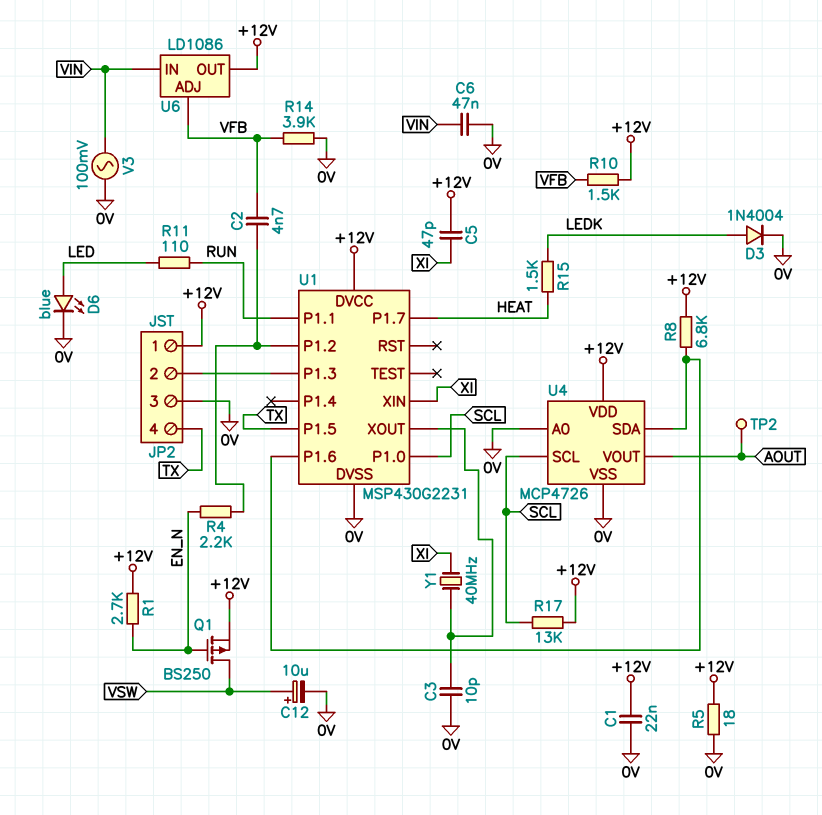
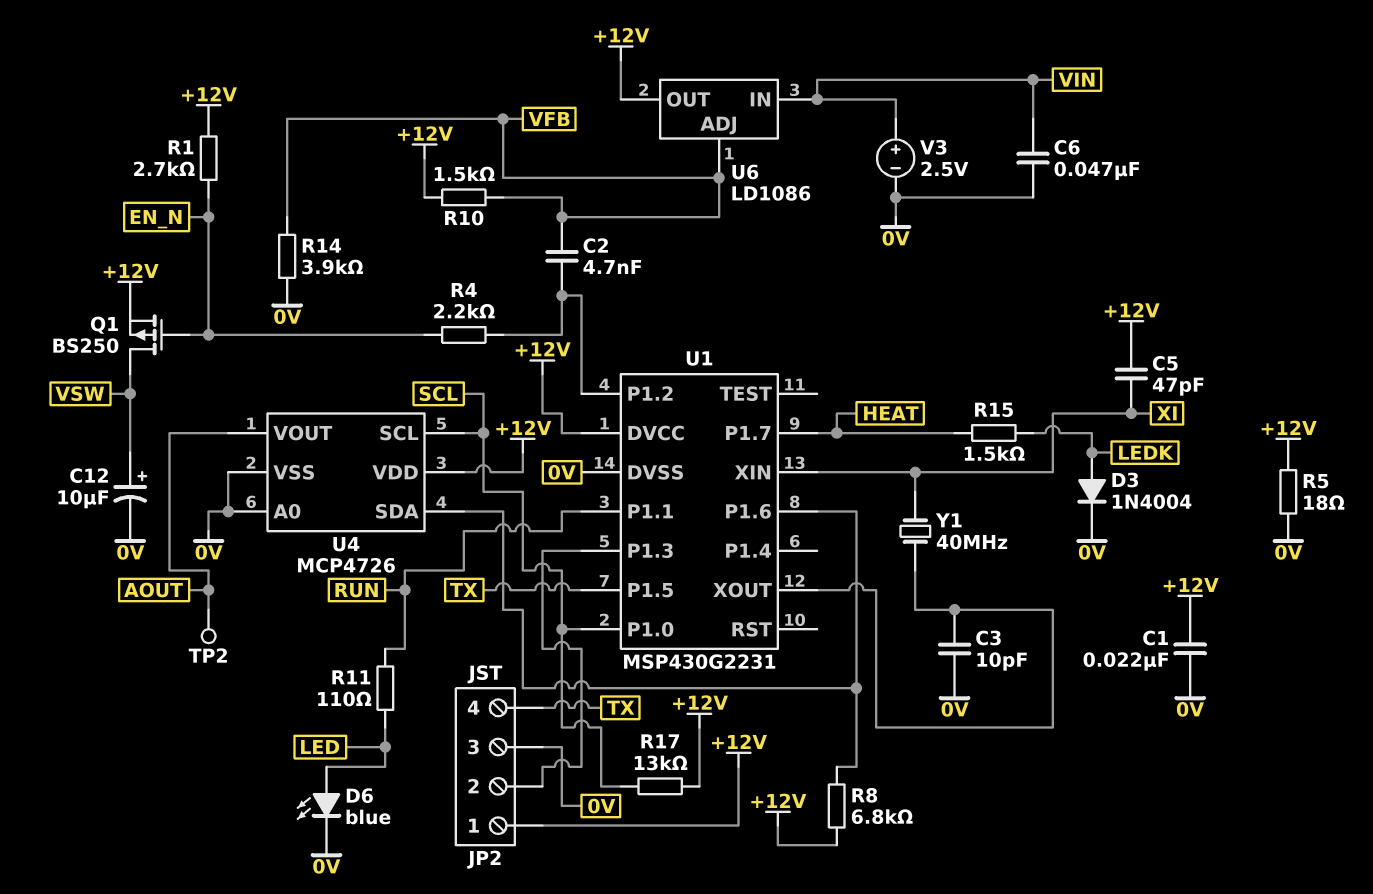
V3: AC 100mV (0V, VIN) -> 2.5V (plus VIN, minus 0V)

